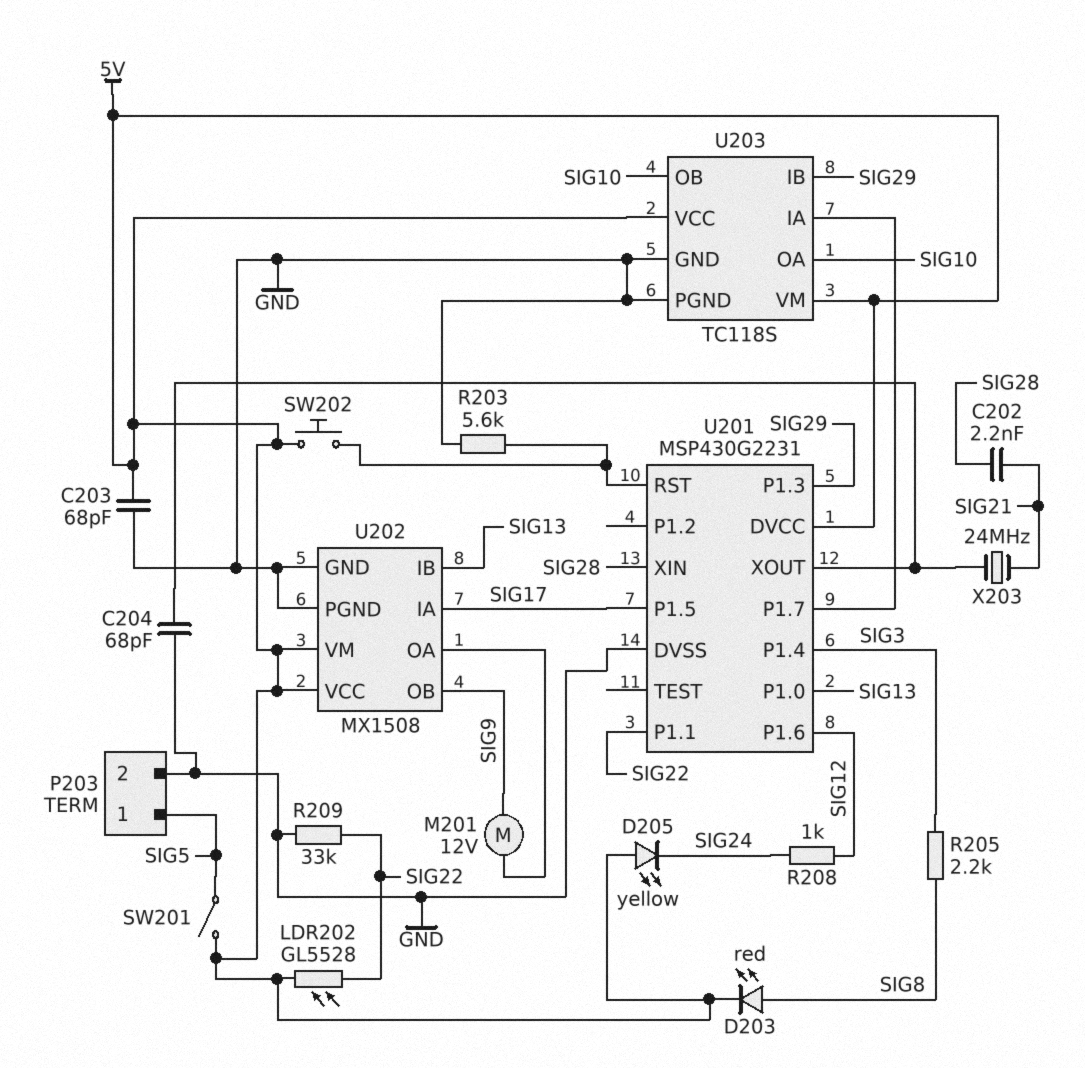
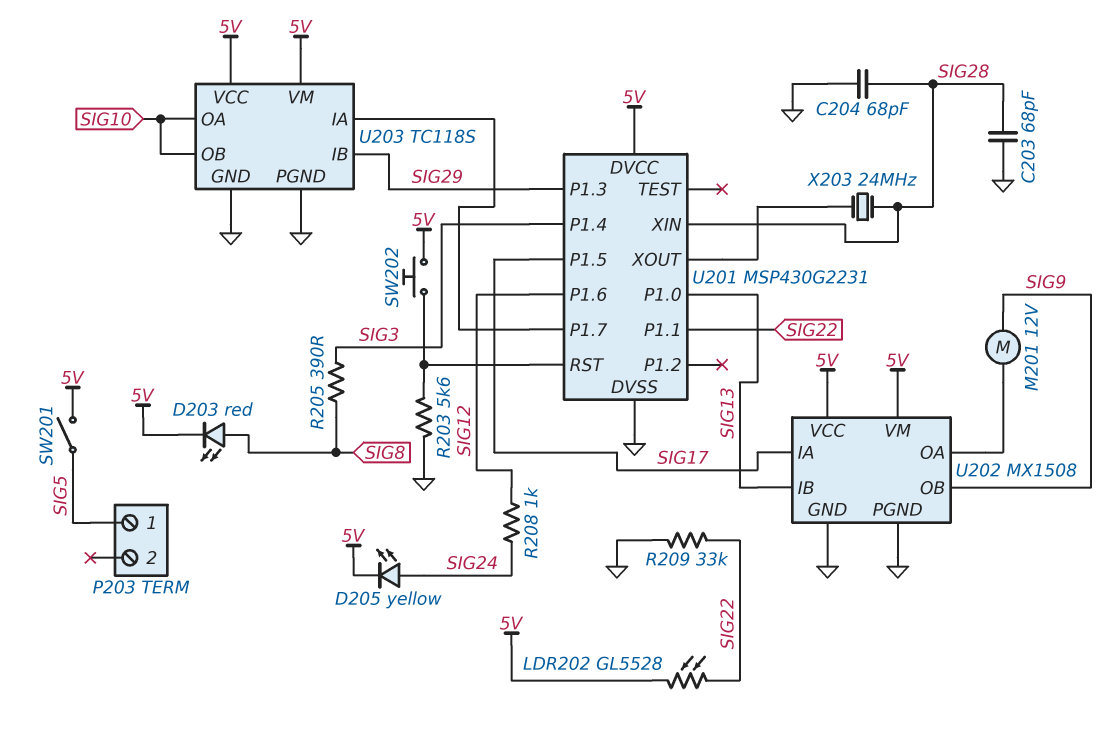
C202: 2.2nF (SIG21, SIG28) -> none
C203: 68pF (5V, GND) -> 68pF (GND, SIG28)
C204: 68pF (GND, U201/XOUT) -> 68pF (GND, SIG28)
D205: LED yellow (A 5V, K SIG24) -> LED yellow (A SIG24, K 5V)
P203 pin 2: GND -> none
R205: 2.2k (SIG3, SIG8) -> 390 (SIG3, SIG8)
X203: 24MHz (SIG21, U201/XOUT) -> 24MHz (SIG28, U201/XOUT)

